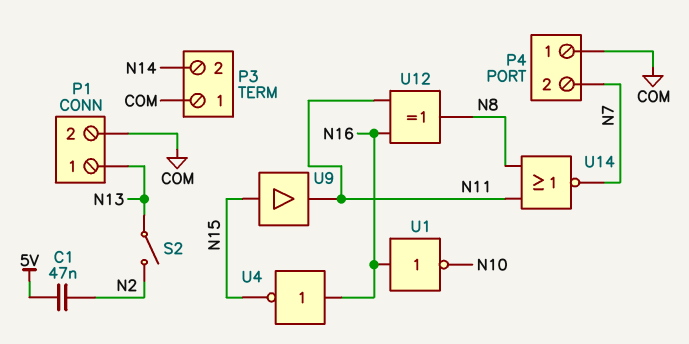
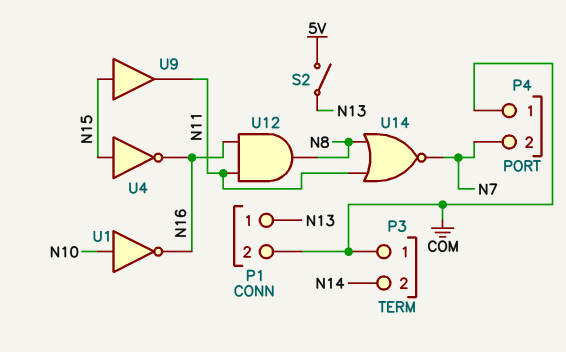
C1: 47nF (5V, N2) -> none
S2: switch (N2, N13) -> switch (5V, N13)
U1: NOT (in N16, out N10) -> NOT (in N10, out N16)
U4: NOT (in N16, out N15) -> NOT (in N15, out N16)
U12: XOR (in N11, in N16, out N8) -> AND (in N11, in N16, out N8)

